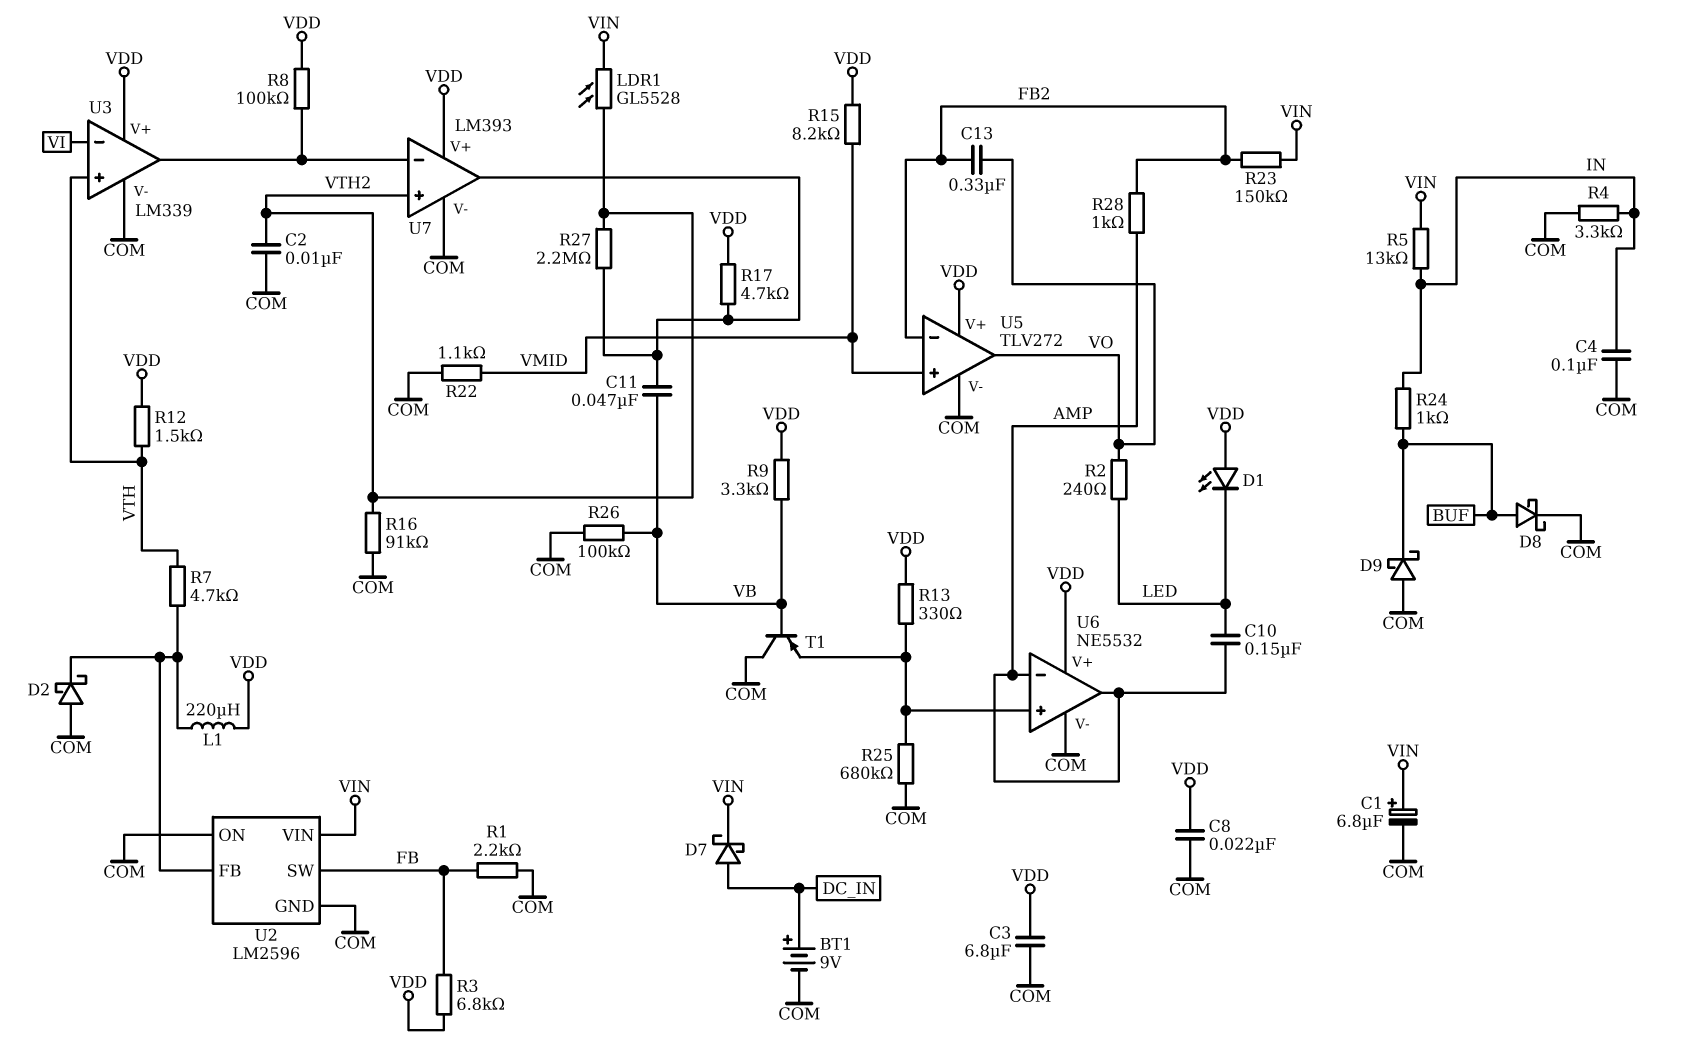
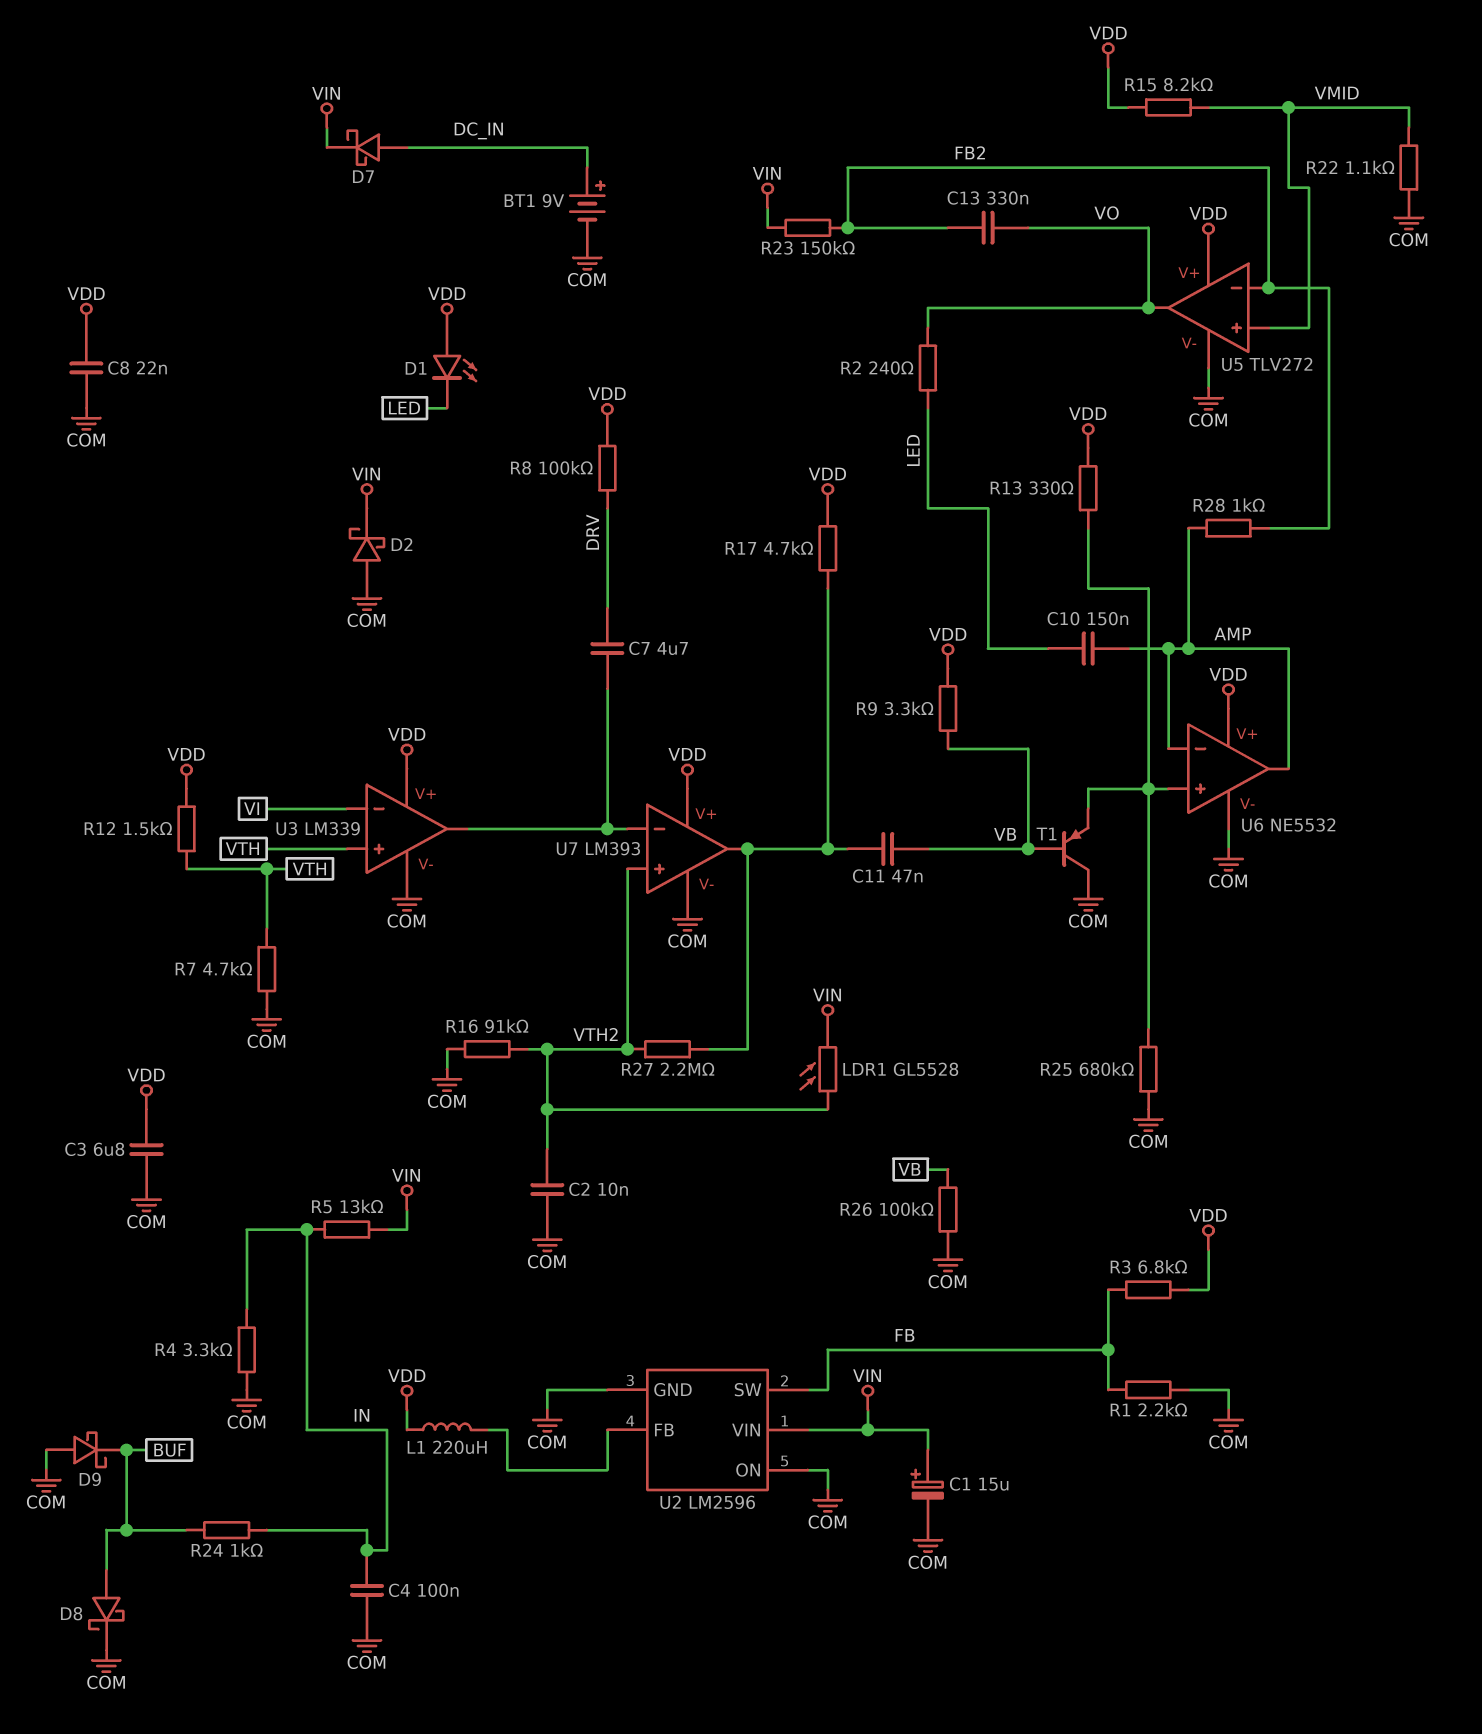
C1: 6.8uF (plus VIN, minus COM) -> 15uF (plus VIN, minus COM)
C7: none -> 4.7uF (DRV, U3/out)
D2: schottky (A COM, K U2/FB) -> schottky (A COM, K VIN)
R7: 4.7k (U2/FB, VTH) -> 4.7k (COM, VTH)
R8: 100k (U3/out, VDD) -> 100k (DRV, VDD)

